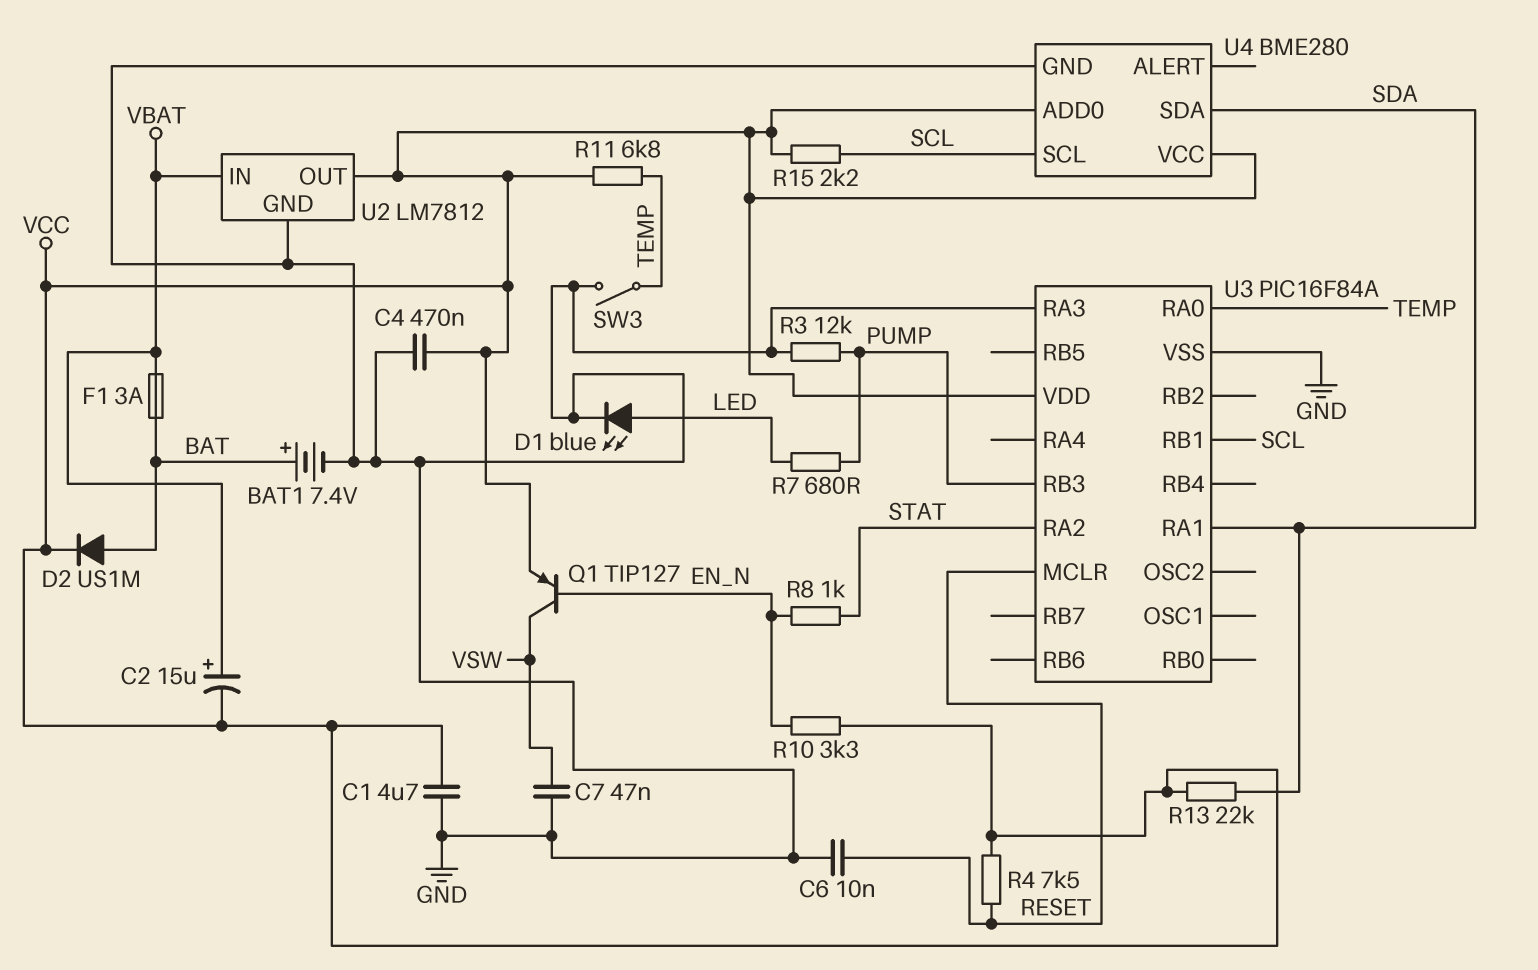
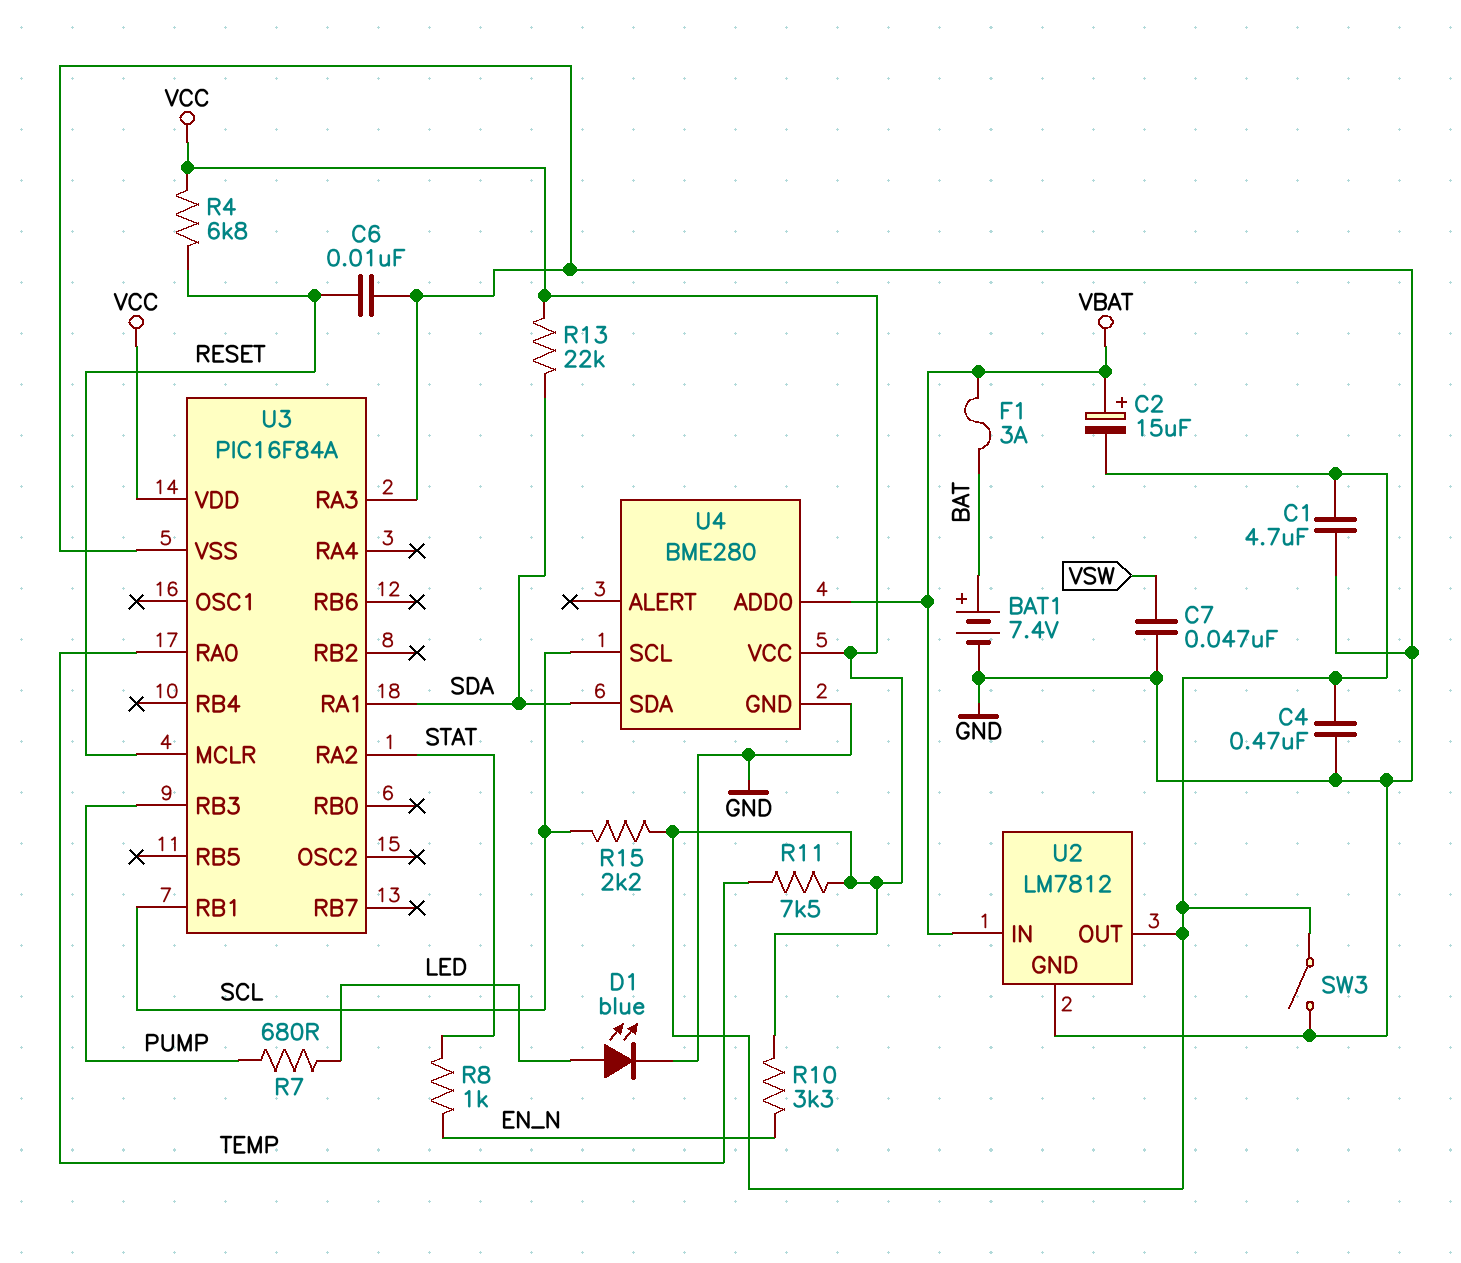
D2: diode US1M (A BAT, K VCC) -> none
Q1: PNP TIP127 (B EN_N, C VSW, E VCC) -> none
R3: 12k (GND, PUMP) -> none
R4: 7.5k (RESET, VCC) -> 6.8k (RESET, VCC)
R11: 6.8k (TEMP, VCC) -> 7.5k (TEMP, VCC)
SW3: switch (GND, TEMP) -> switch (GND, VCC)
U4 pin ADD0: VCC -> VBAT

